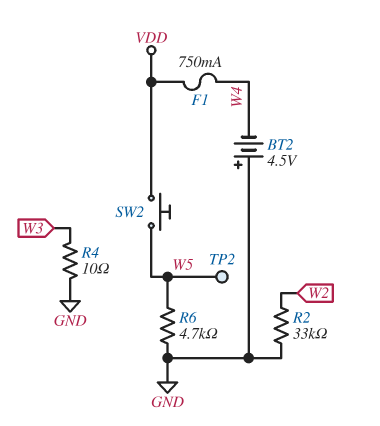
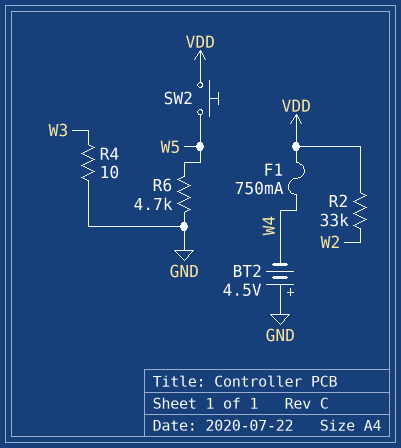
R2: 33k (GND, W2) -> 33k (VDD, W2)
TP2: test point (W5) -> none

